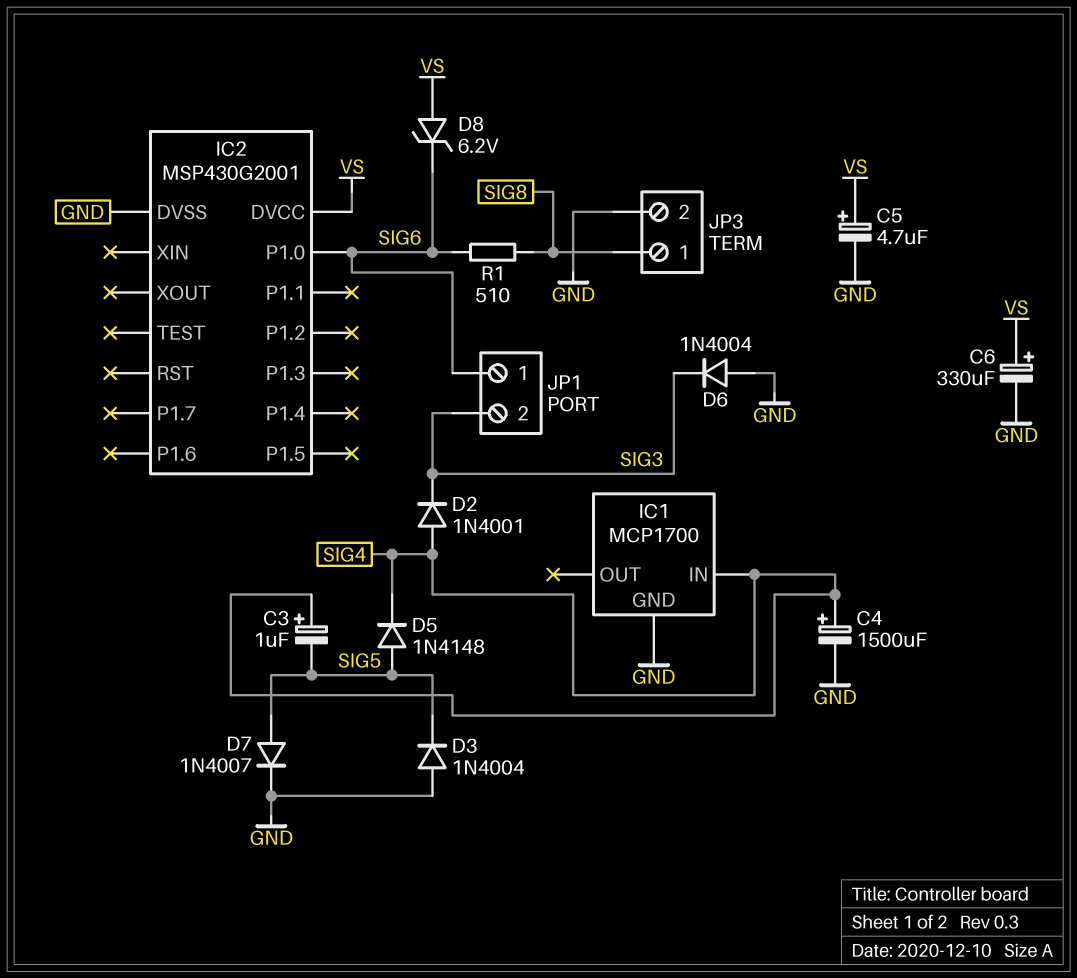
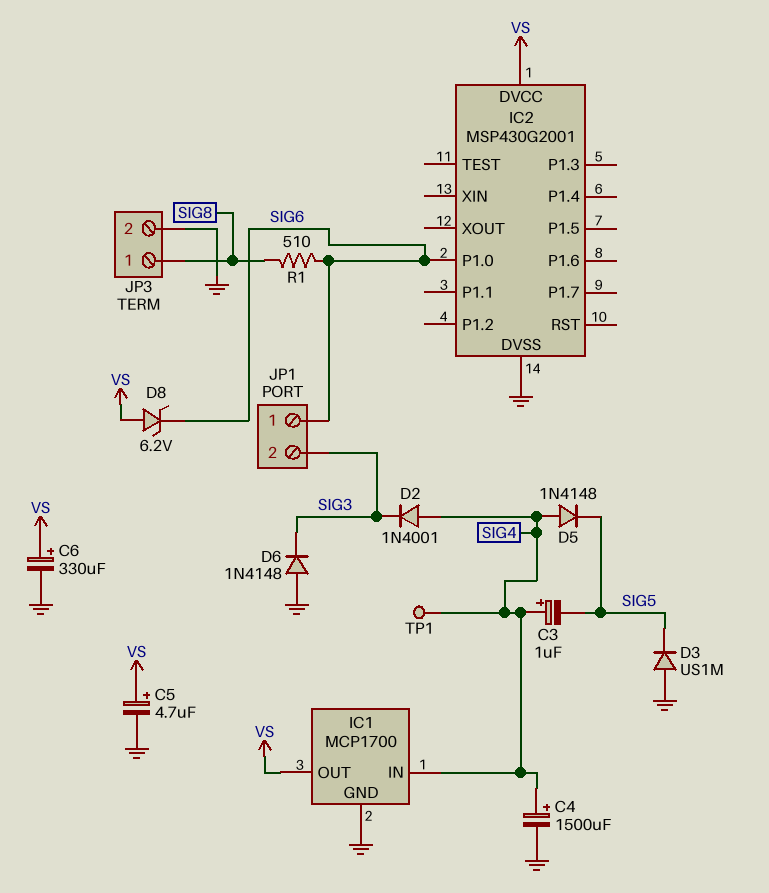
D3: diode 1N4004 (A GND, K SIG5) -> diode US1M (A GND, K SIG5)
D5: diode 1N4148 (A SIG5, K SIG4) -> diode 1N4148 (A SIG4, K SIG5)
D6: diode 1N4004 (A GND, K SIG3) -> diode 1N4148 (A GND, K SIG3)
D7: diode 1N4007 (A SIG5, K GND) -> none
IC1 pin OUT: none -> VS
TP1: none -> test point (SIG4)

